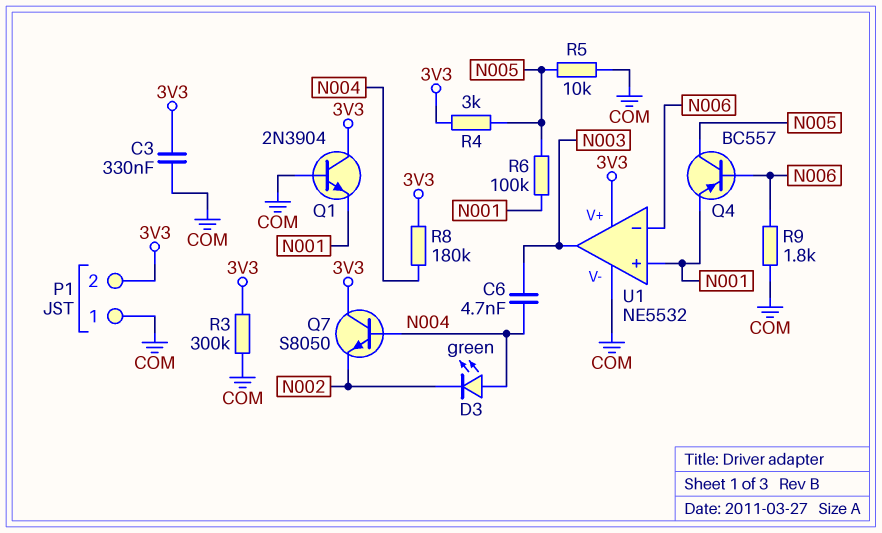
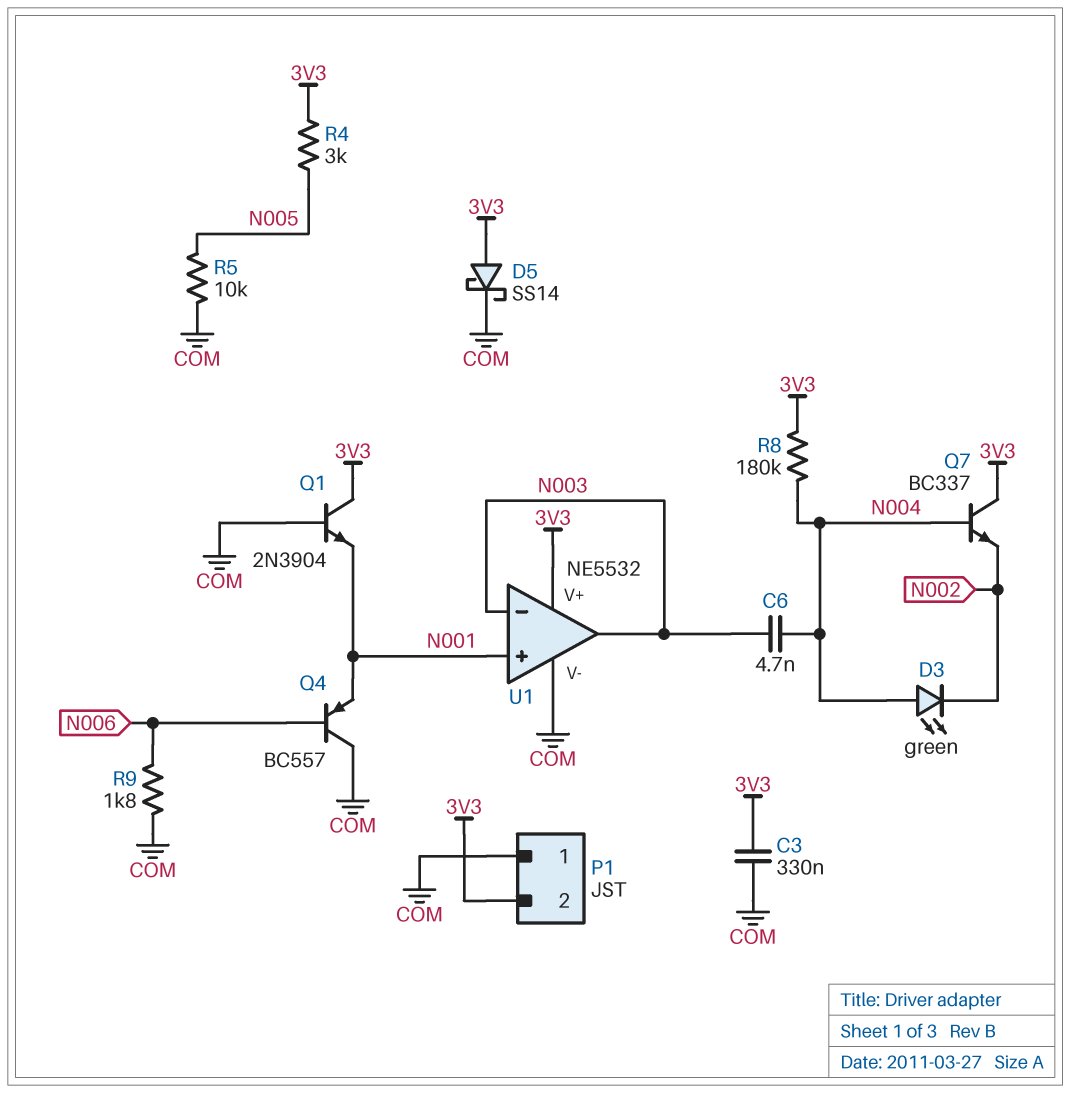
D5: none -> schottky SS14 (A 3V3, K COM)
Q4: PNP BC557 (B N006, C N005, E N001) -> PNP BC557 (B N006, C COM, E N001)
Q7: NPN S8050 (B N004, C 3V3, E N002) -> NPN BC337 (B N004, C 3V3, E N002)
R3: 300k (3V3, COM) -> none
R6: 100k (N001, N005) -> none
U1 pin in-: N006 -> N003

